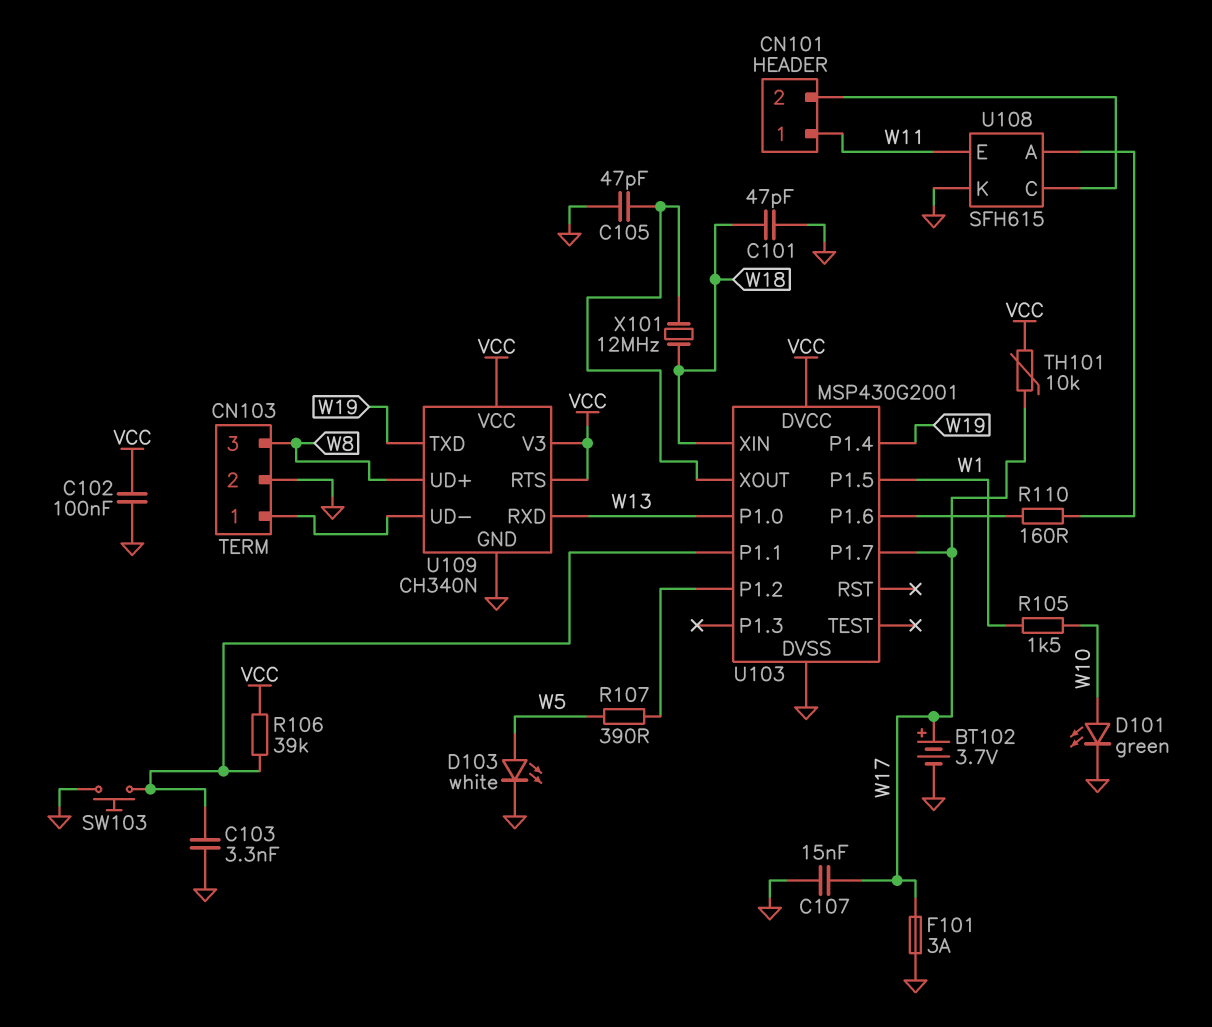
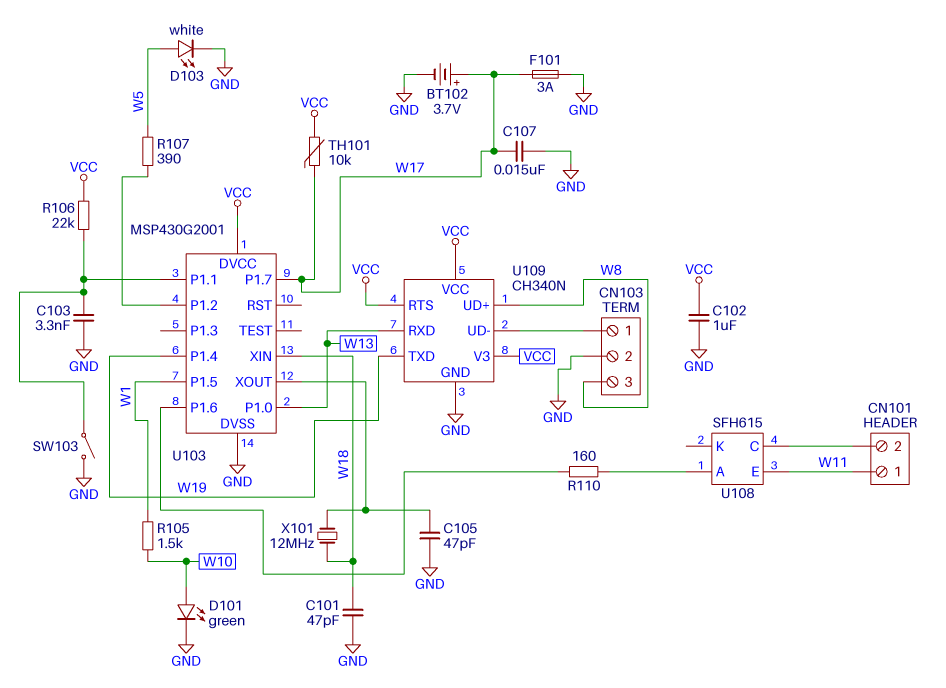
C102: 100nF (GND, VCC) -> 1uF (GND, VCC)
R106: 39k (U103/P1.1, VCC) -> 22k (U103/P1.1, VCC)
SW103: button (GND, U103/P1.1) -> switch (GND, U103/P1.1)
U108 pin K: GND -> none

